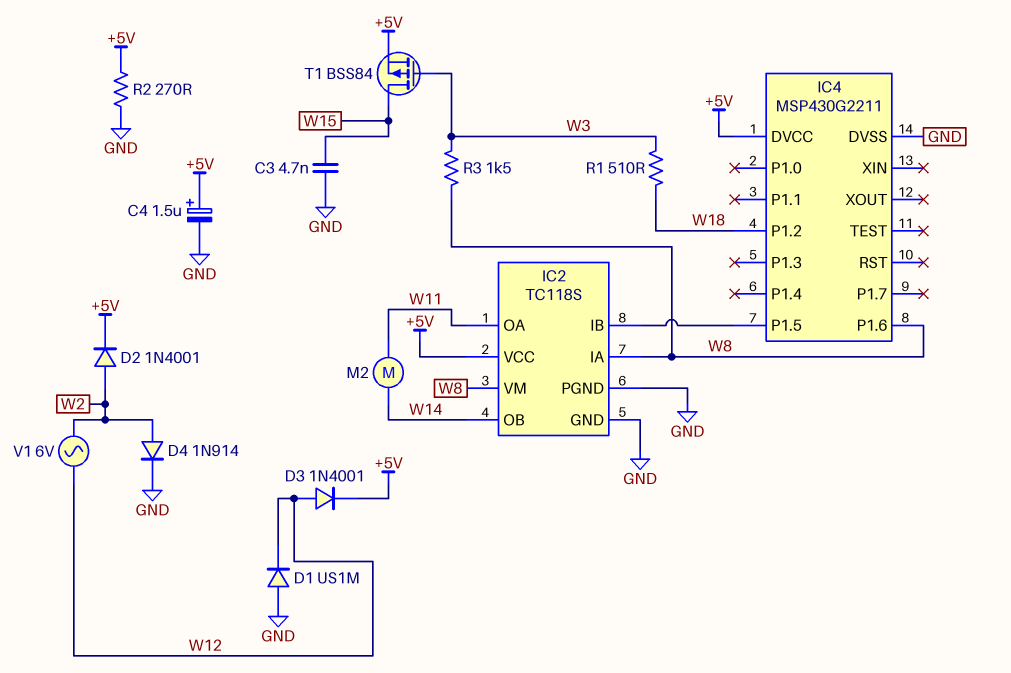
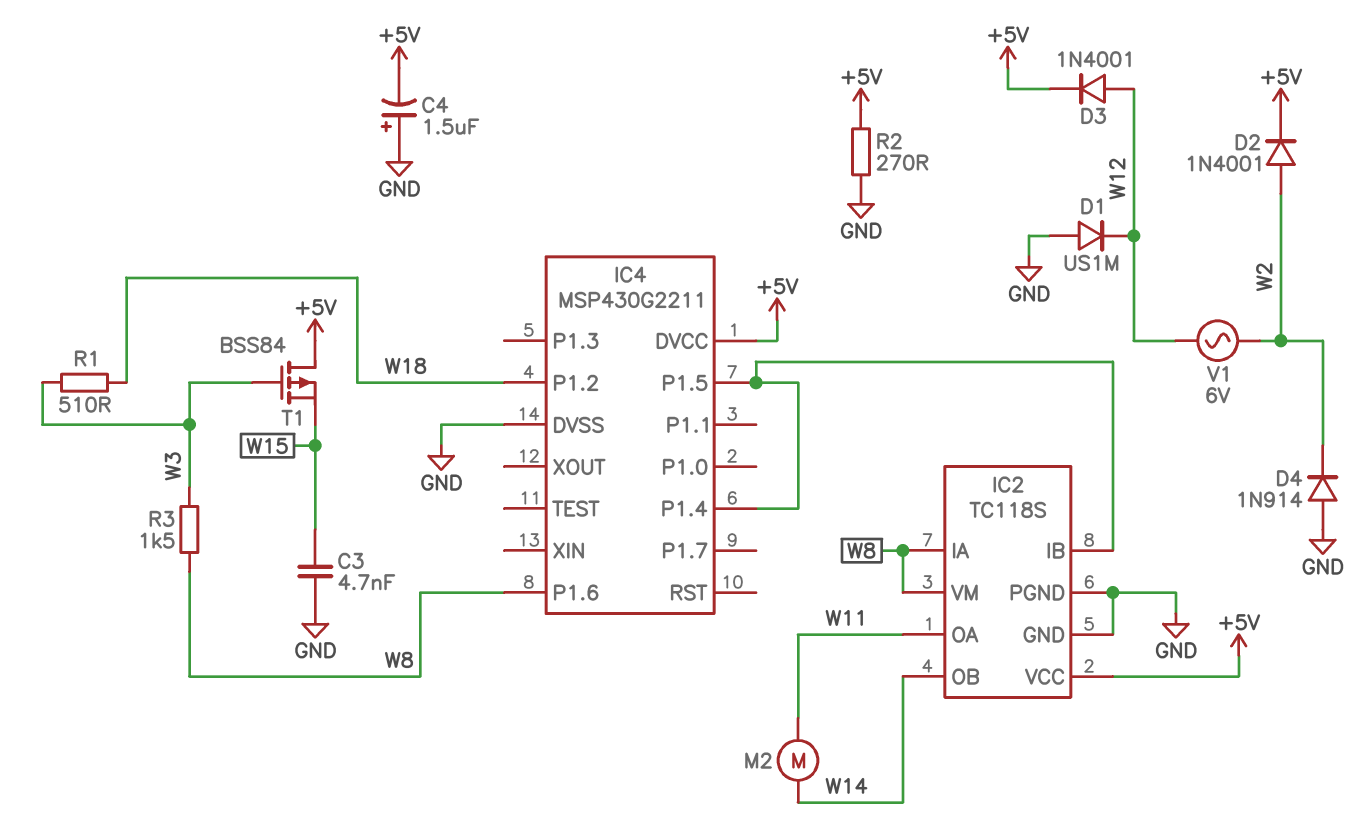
C4: 1.5uF (plus +5V, minus GND) -> 1.5uF (plus GND, minus +5V)
D4: diode 1N914 (A W2, K GND) -> diode 1N914 (A GND, K W2)
IC4 pin P1.4: none -> IC2/IB
T1: PMOS BSS84 (G W3, D W15, S +5V) -> PMOS BSS84 (G W3, D +5V, S W15)

